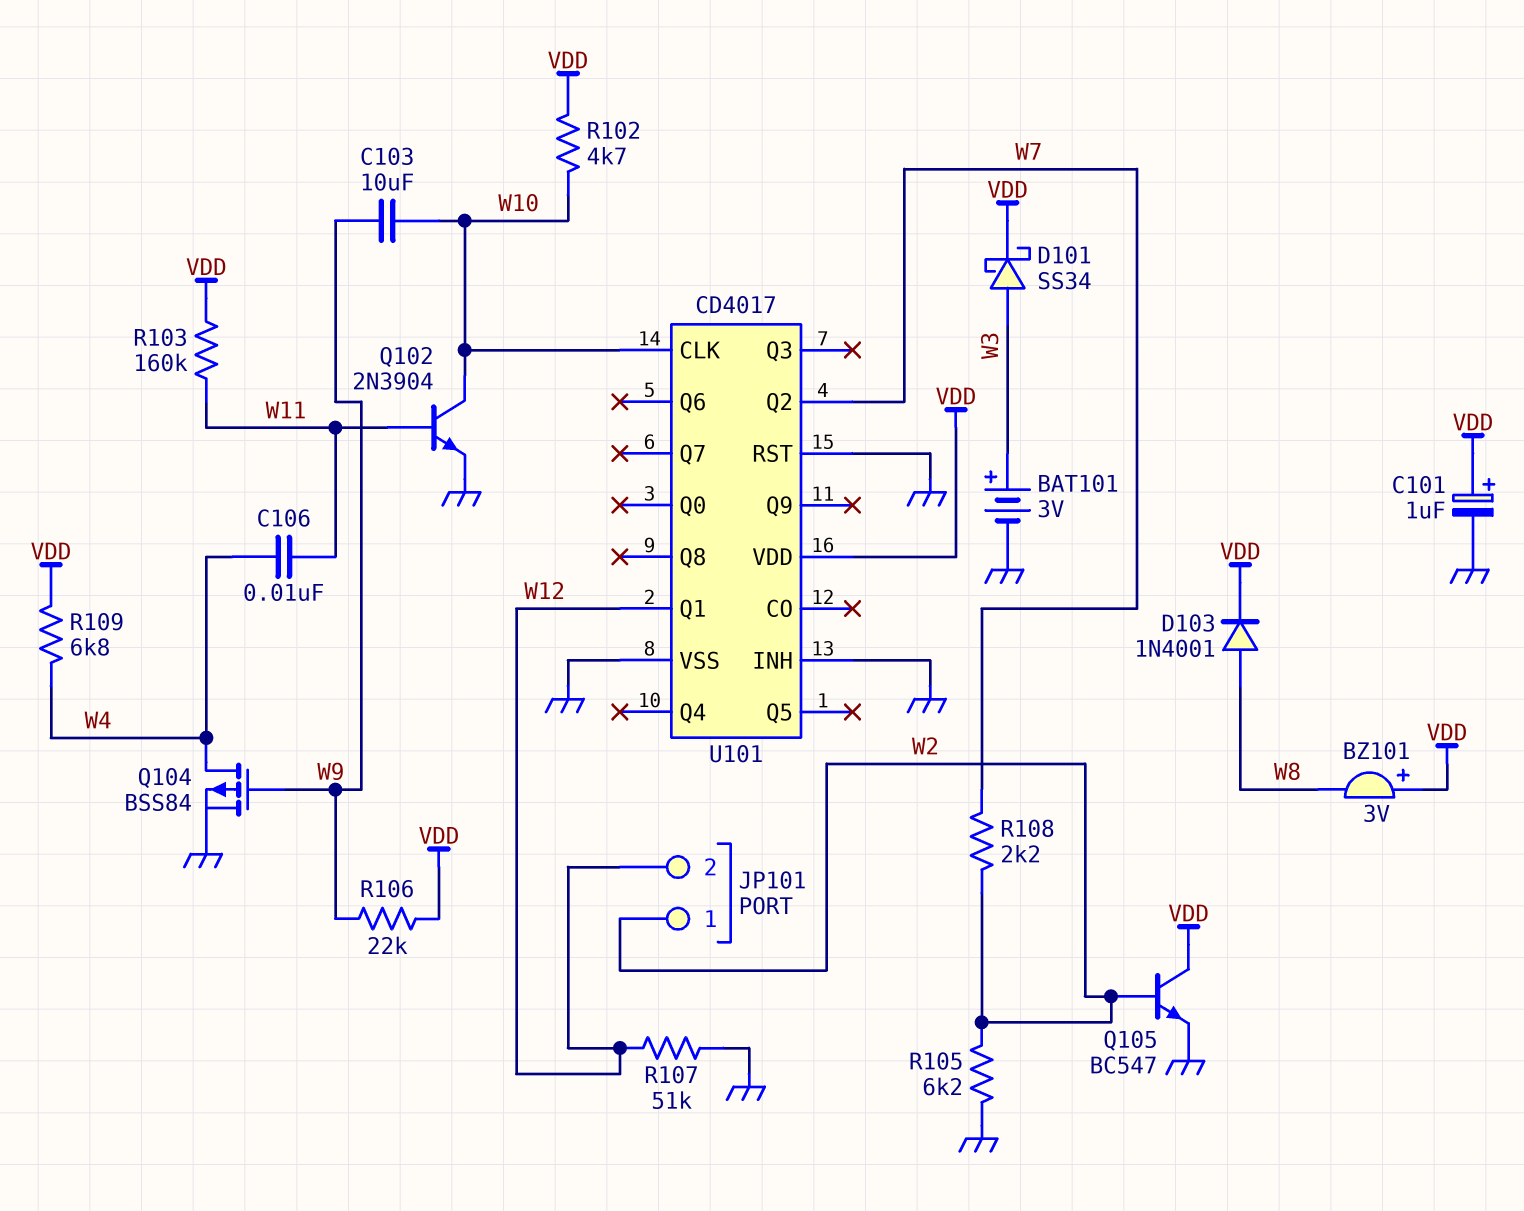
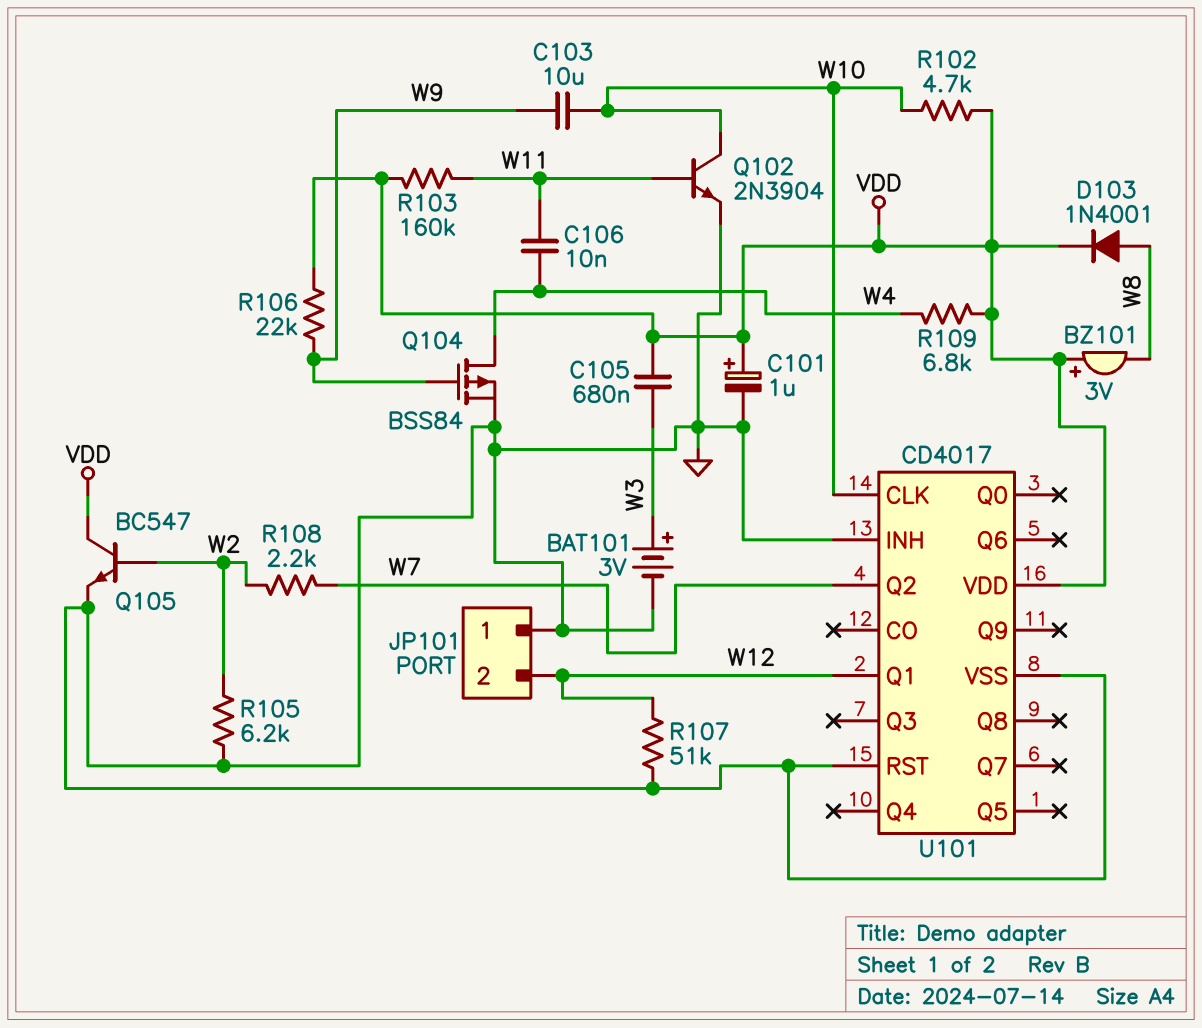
C105: none -> 680nF (VDD, W3)
D101: schottky SS34 (A W3, K VDD) -> none
JP101 pin 1: W2 -> GND

